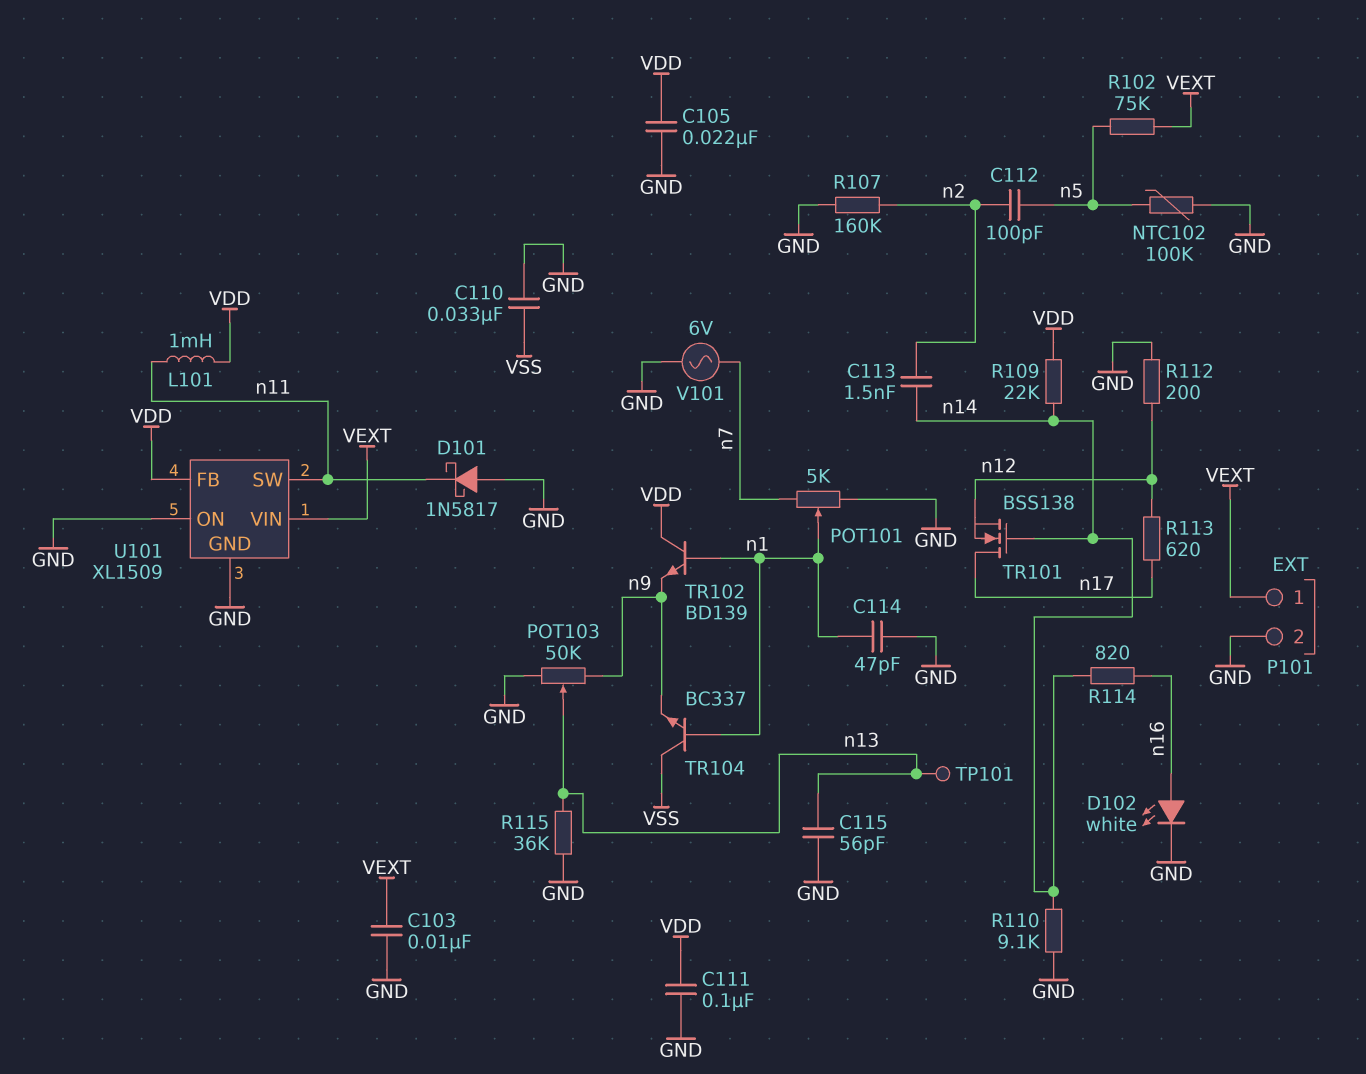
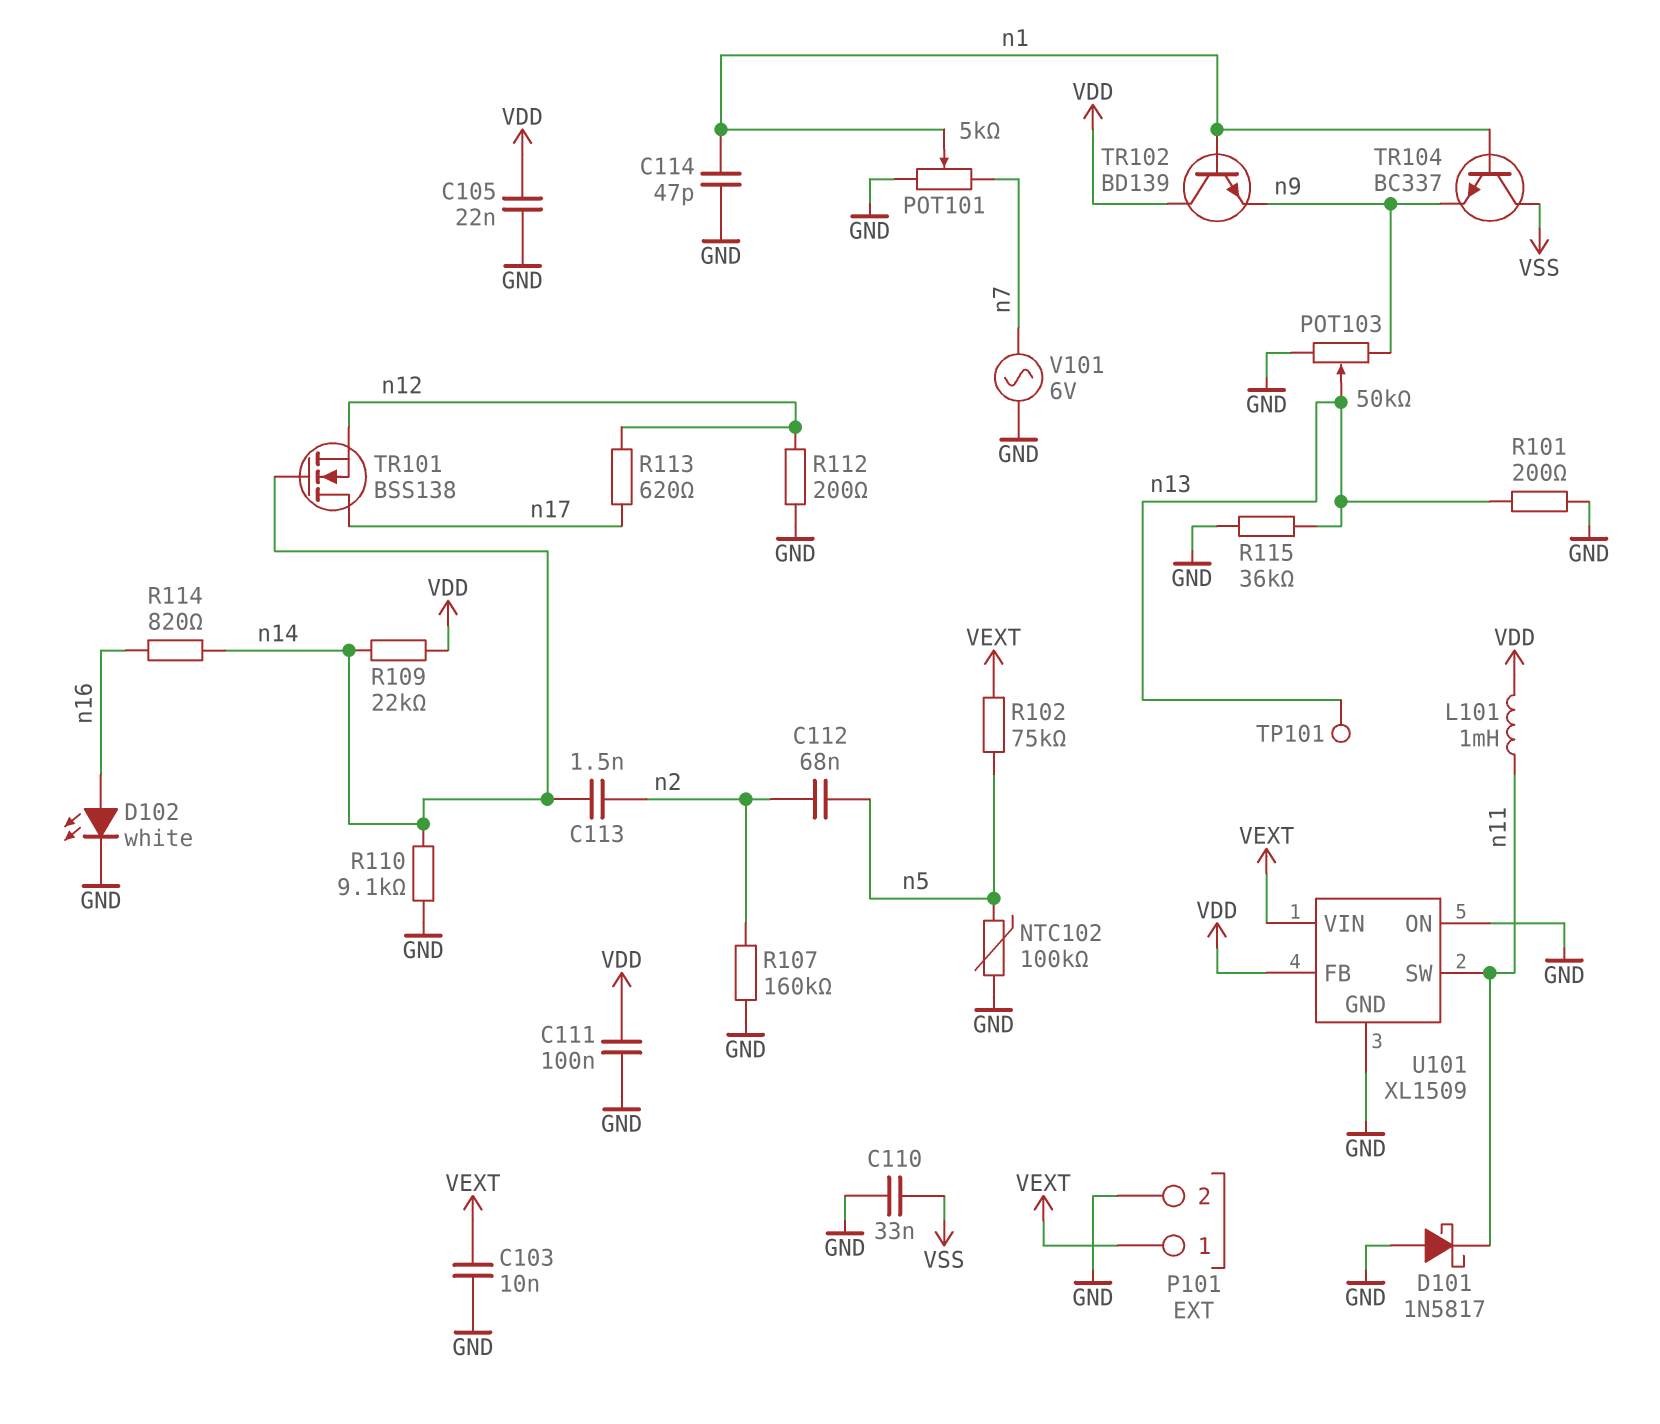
C112: 100pF (n2, n5) -> 68nF (n2, n5)
C115: 56pF (GND, n13) -> none
R101: none -> 200 (GND, n13)

